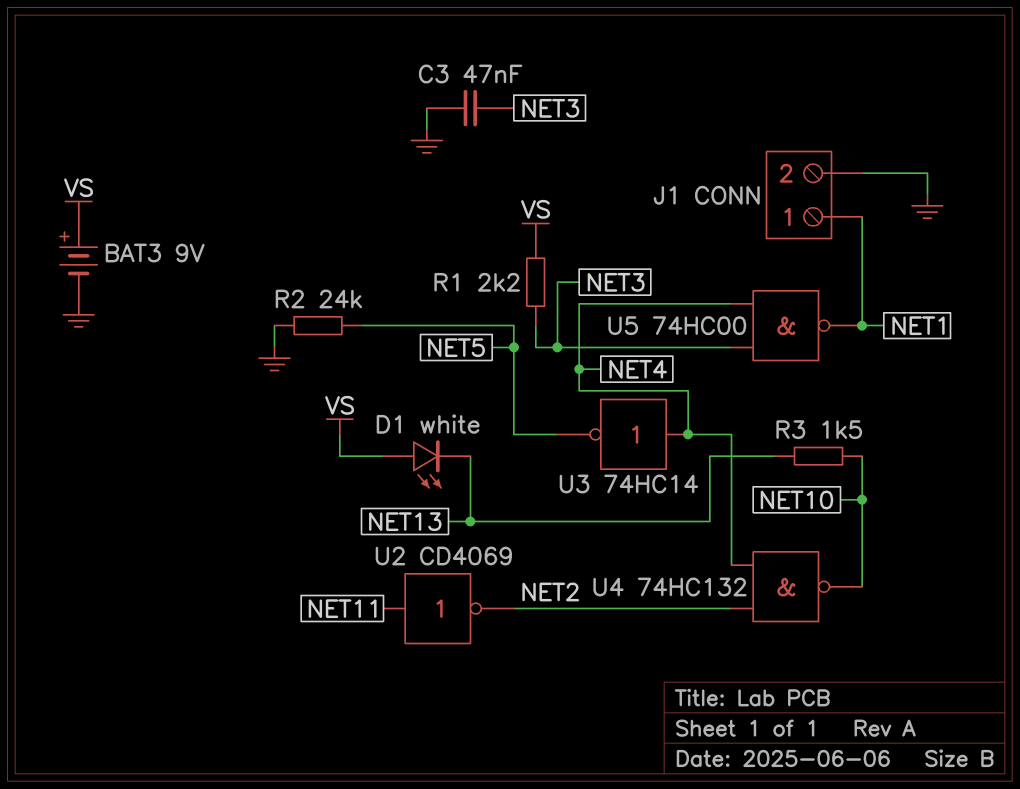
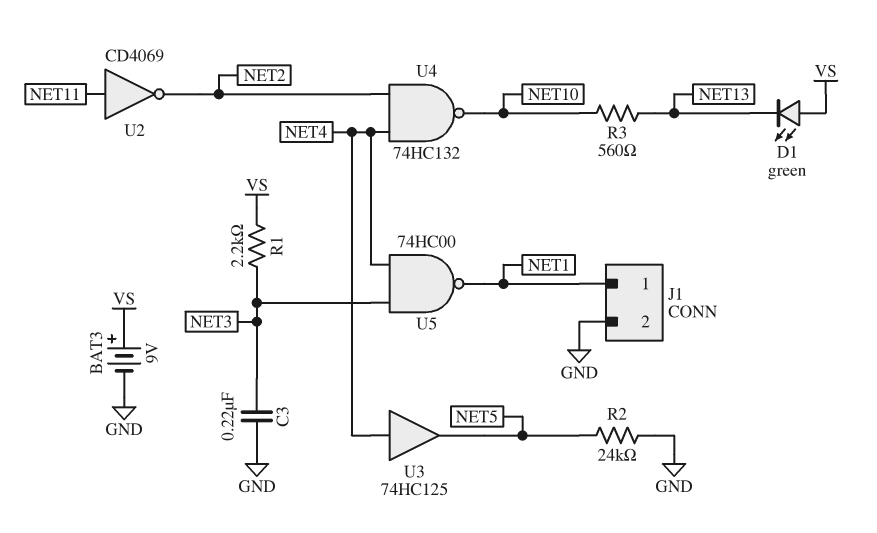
C3: 47nF (GND, NET3) -> 220nF (GND, NET3)
D1: LED white (A VS, K NET13) -> LED green (A VS, K NET13)
R3: 1.5k (NET10, NET13) -> 560 (NET10, NET13)
U3: NOT 74HC14 (in NET4, out NET5) -> buffer 74HC125 (in NET4, out NET5)

